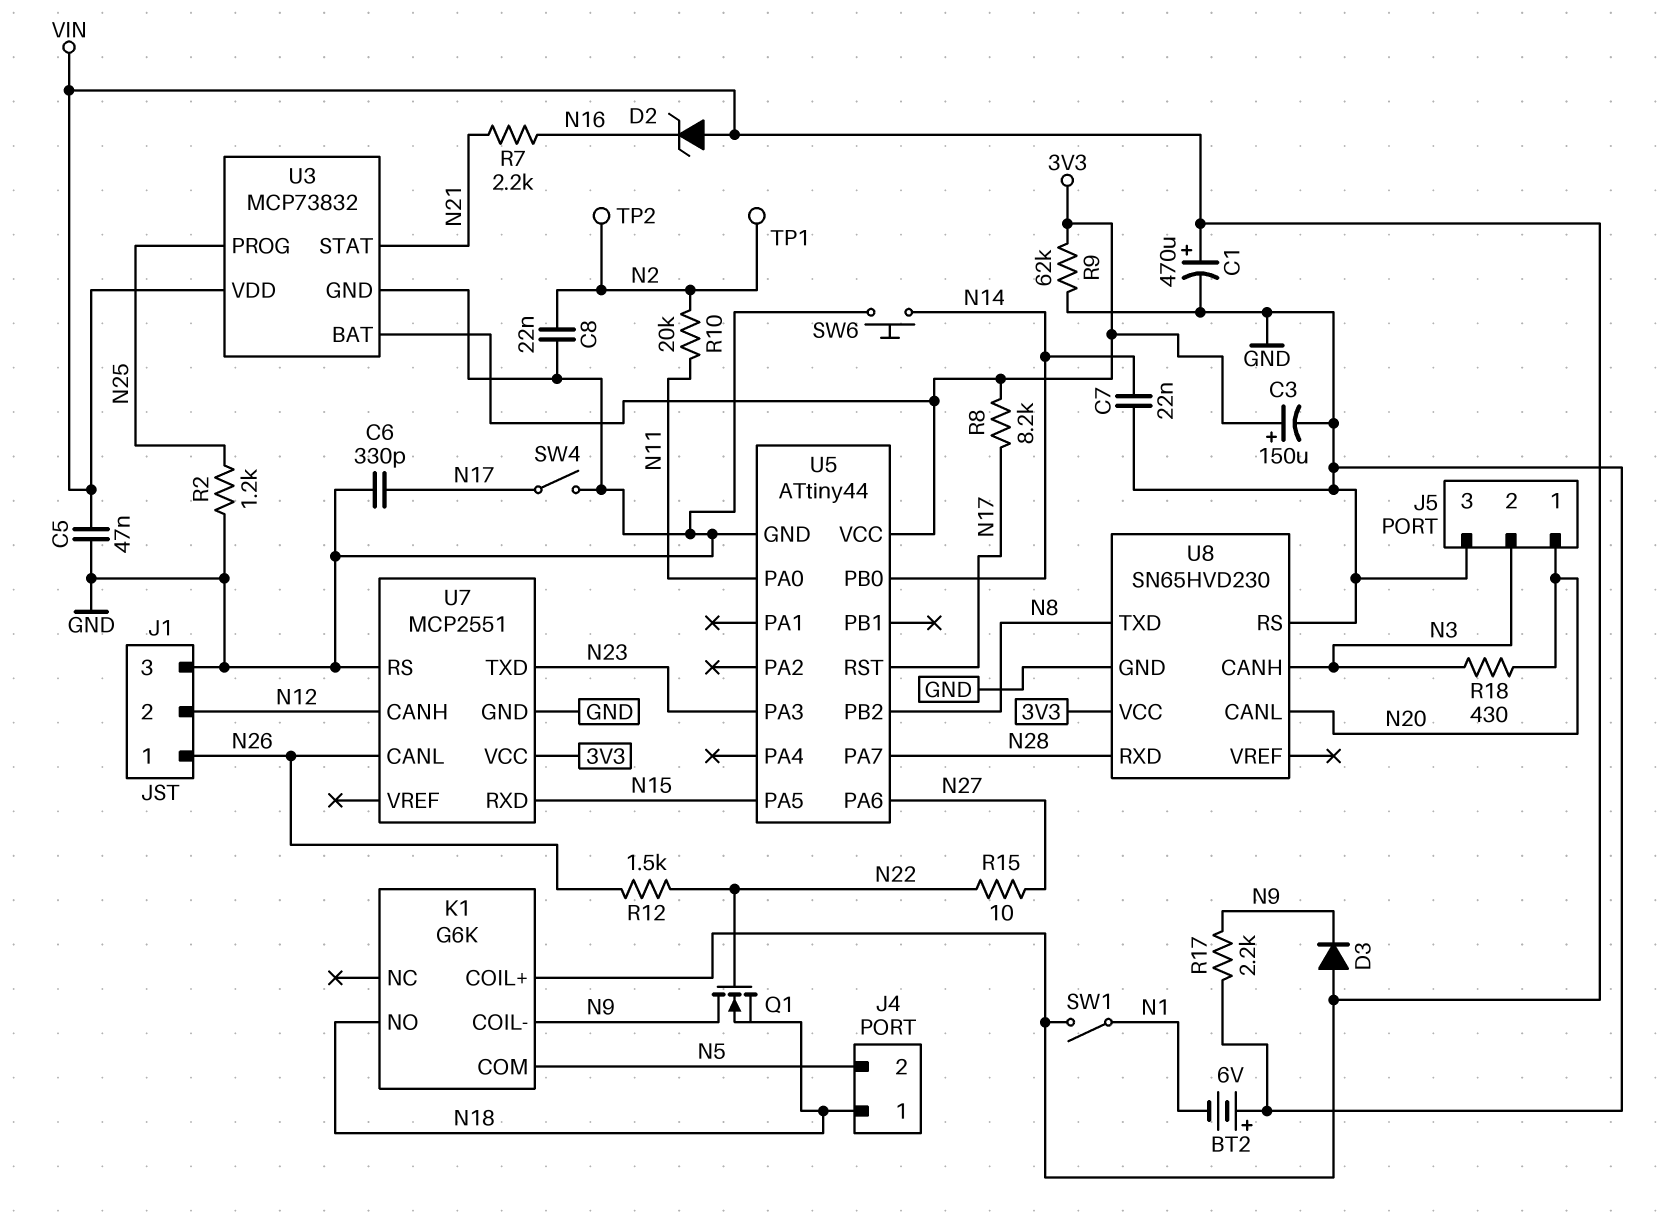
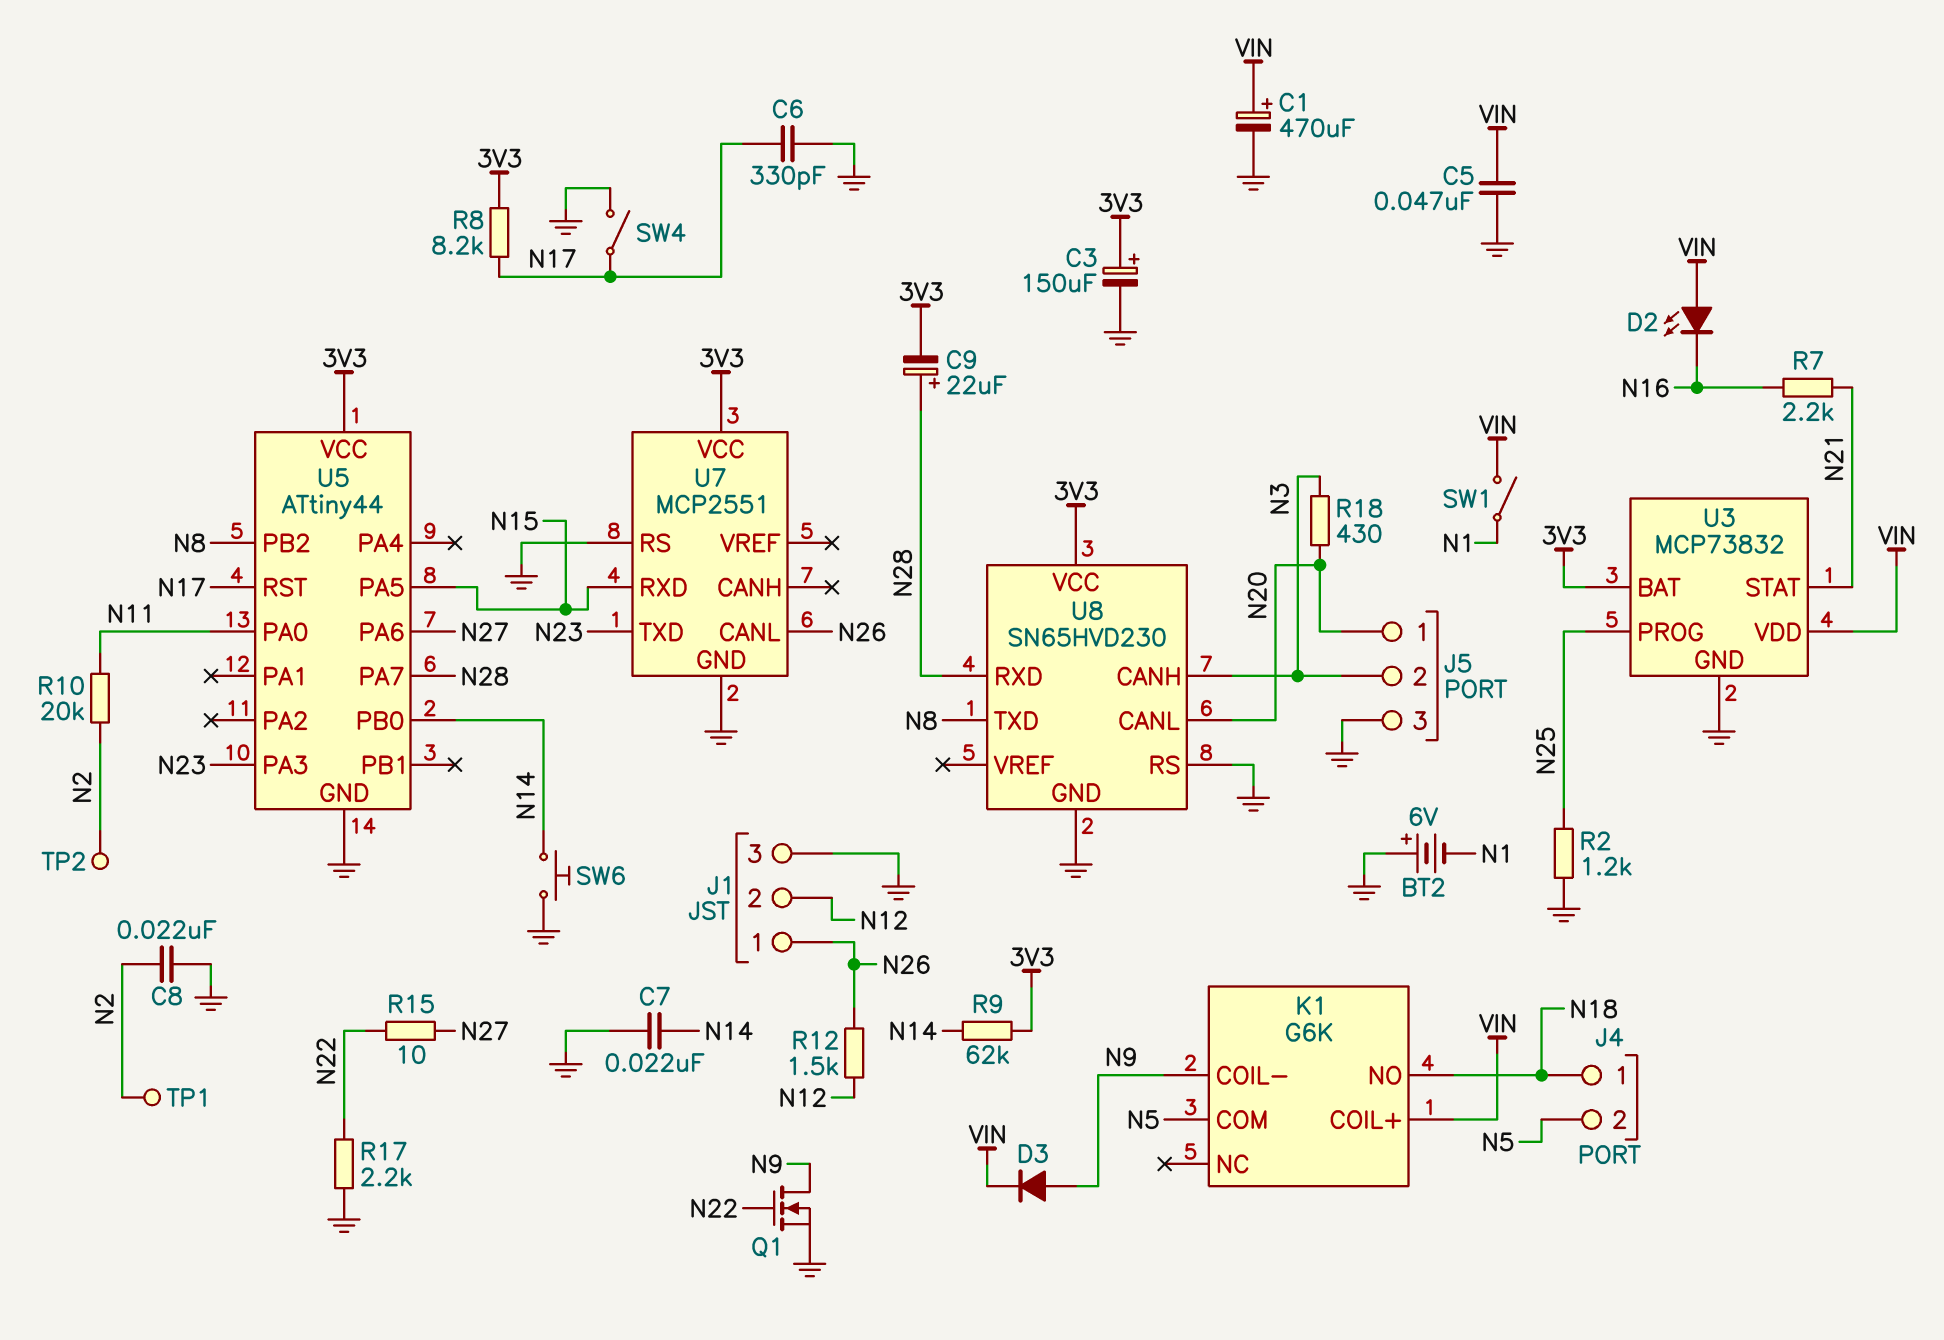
C9: none -> 22uF (plus N28, minus 3V3)
D2: zener (A VIN, K N16) -> LED (A VIN, K N16)
D3: diode (A VIN, K N9) -> diode (A N9, K VIN)
Q1: NMOS (G N22, D N9, S N18) -> NMOS (G N22, D N9, S GND)
R9: 62k (3V3, GND) -> 62k (3V3, N14)
R12: 1.5k (N22, N26) -> 1.5k (N12, N26)
R17: 2.2k (GND, N9) -> 2.2k (GND, N22)
U7 pin CANH: N12 -> none

